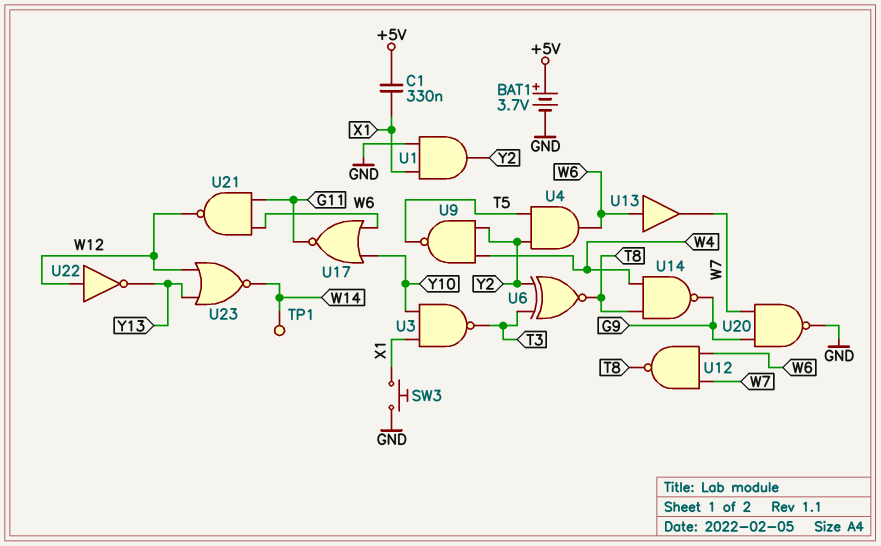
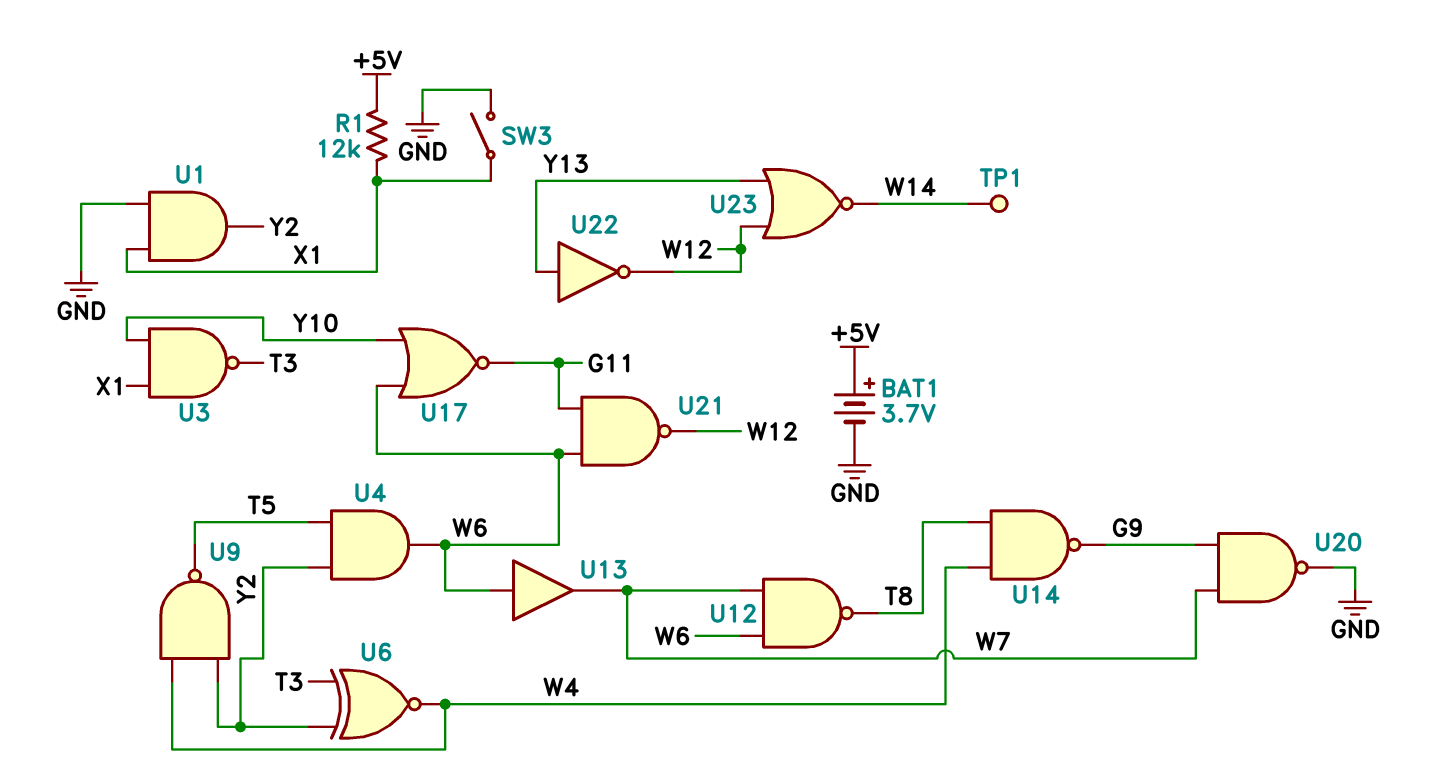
C1: 330nF (+5V, X1) -> none
R1: none -> 12k (+5V, X1)
SW3: button (GND, X1) -> switch (GND, X1)
U6: XNOR (in T3, in Y2, out T8) -> XNOR (in T3, in Y2, out W4)
U22: NOT (in W12, out Y13) -> NOT (in Y13, out W12)

